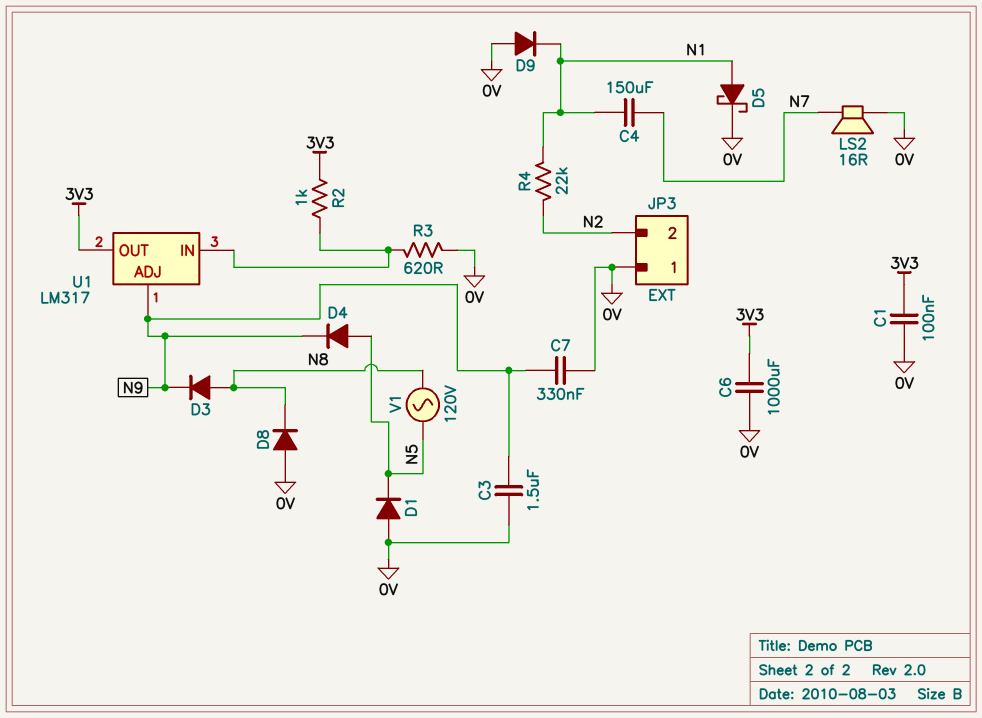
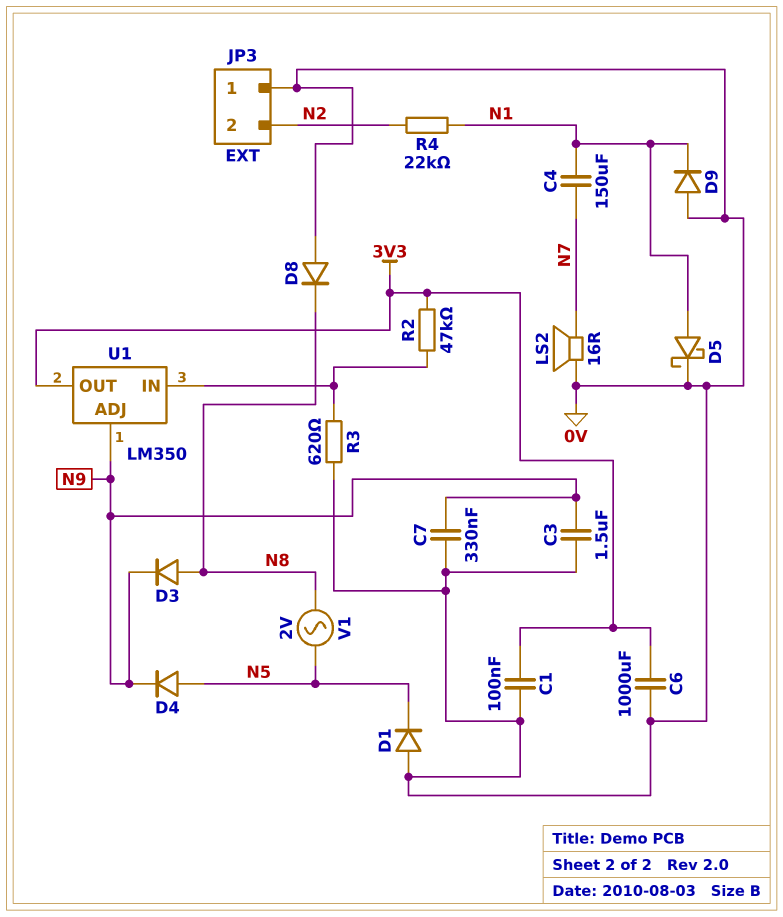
R2: 1k (3V3, U1/IN) -> 47k (3V3, U1/IN)
U1: LM317 -> LM350
V1: AC 120V (N5, N8) -> AC 2V (N5, N8)

